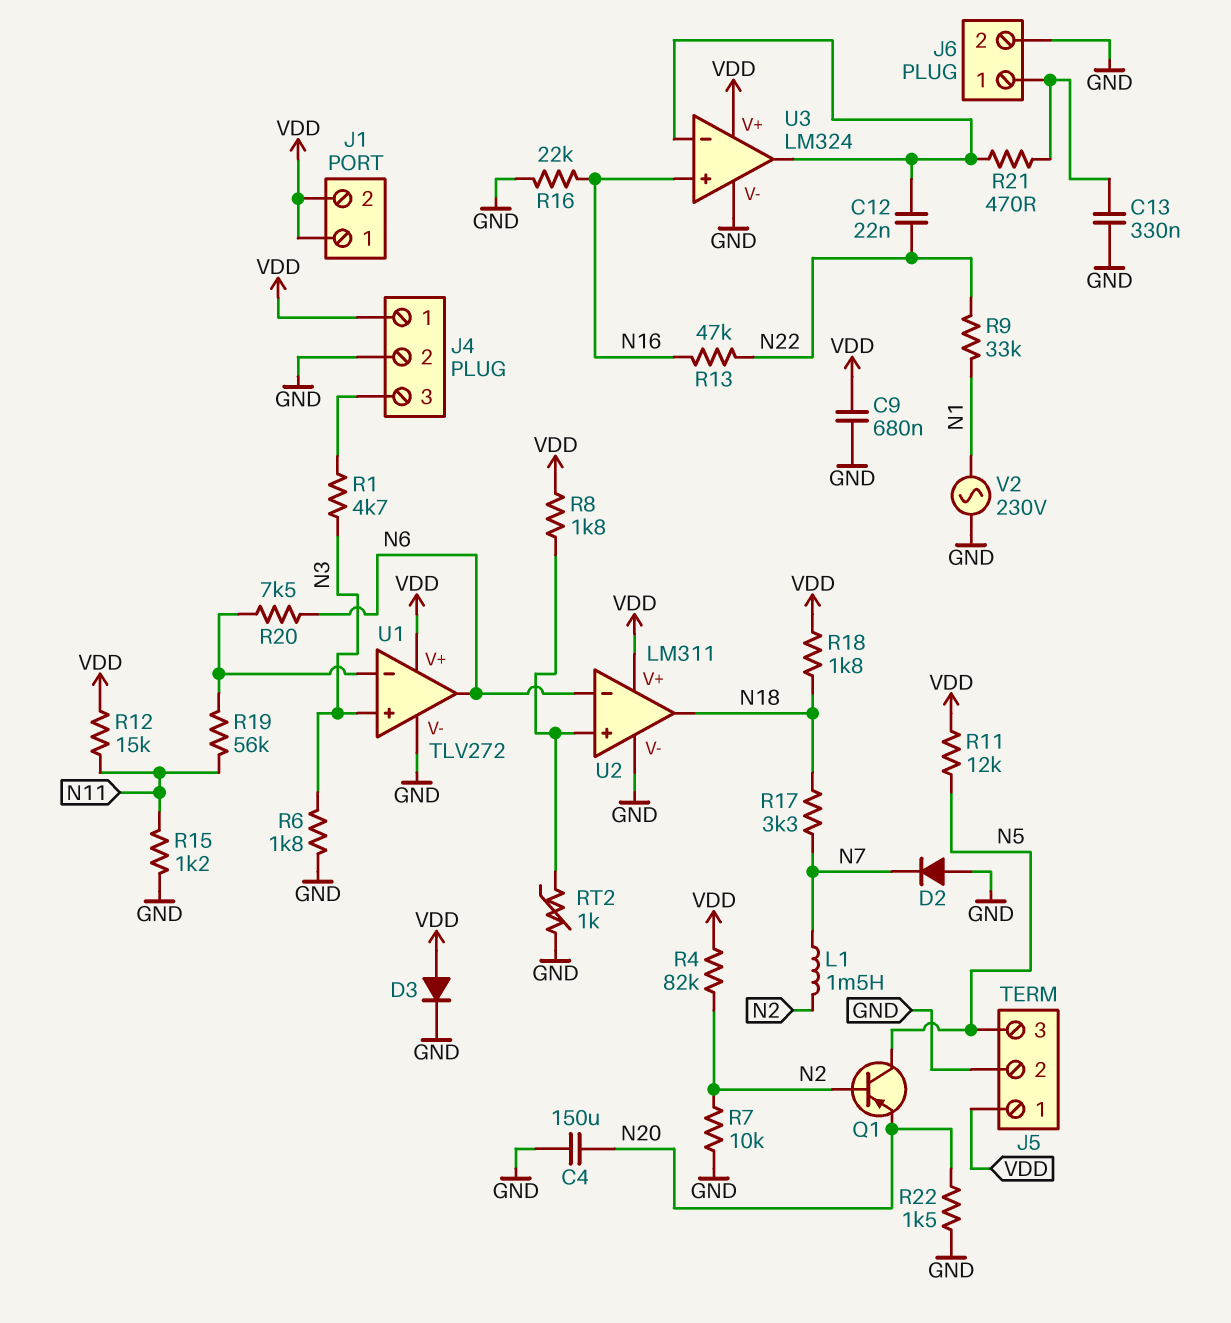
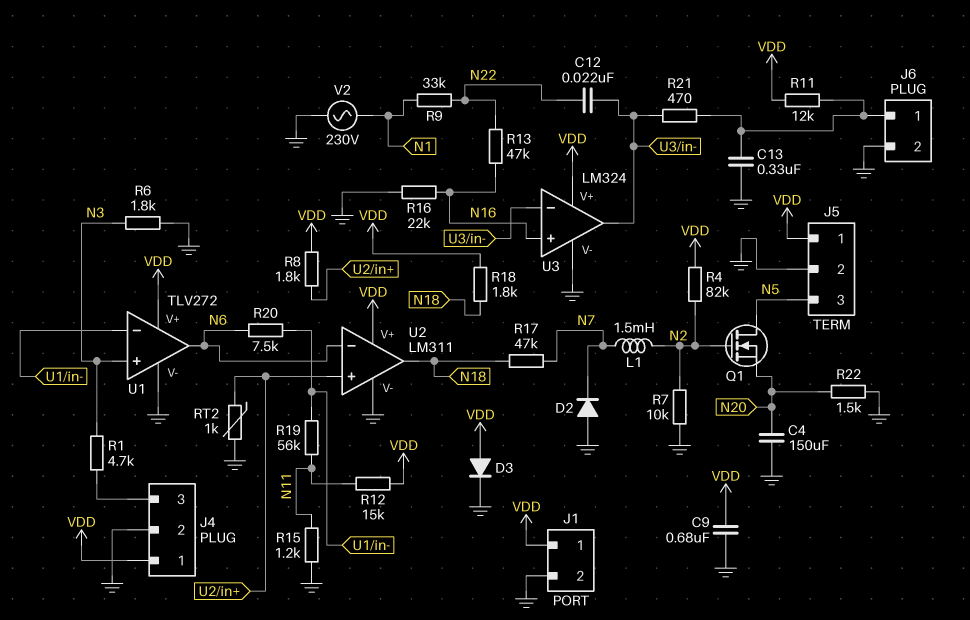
J1 pin 2: VDD -> GND
Q1: PNP (B N2, C N5, E N20) -> NMOS (G N2, D N5, S N20)
R11: 12k (N5, VDD) -> 12k (J6/1, VDD)
R17: 3.3k (N7, N18) -> 47k (N7, N18)

